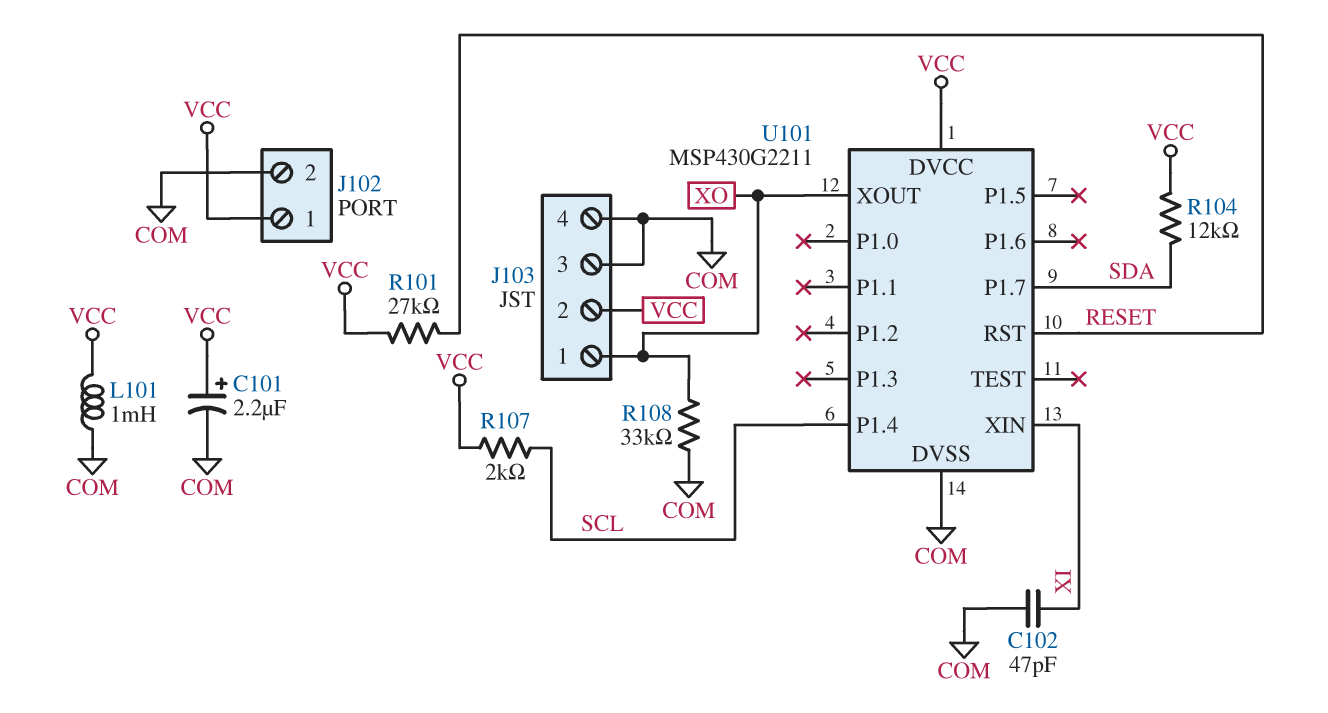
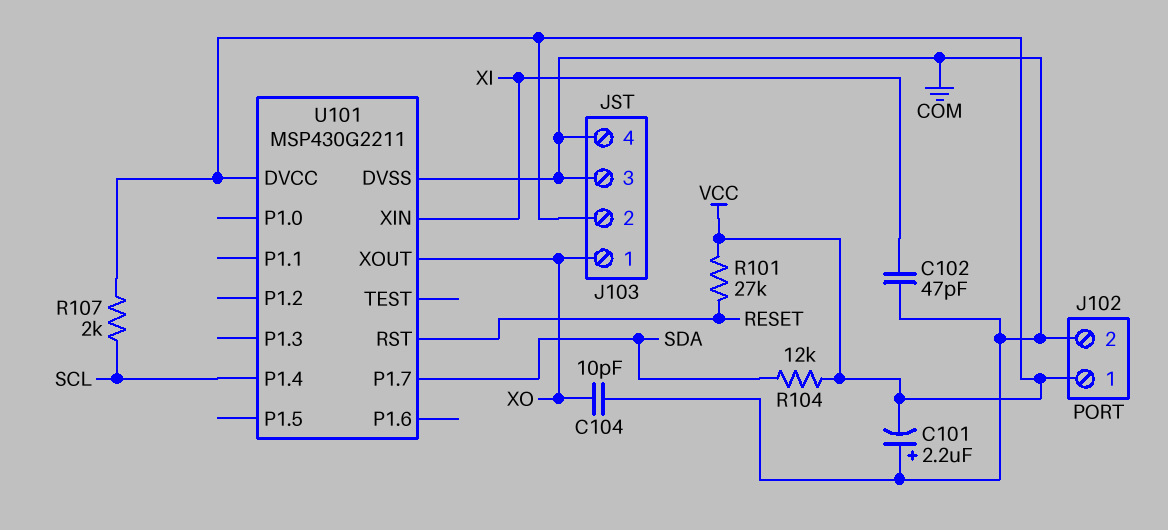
C101: 2.2uF (plus VCC, minus COM) -> 2.2uF (plus COM, minus VCC)
C104: none -> 10pF (COM, XO)
L101: 1mH (COM, VCC) -> none
R108: 33k (COM, XO) -> none

